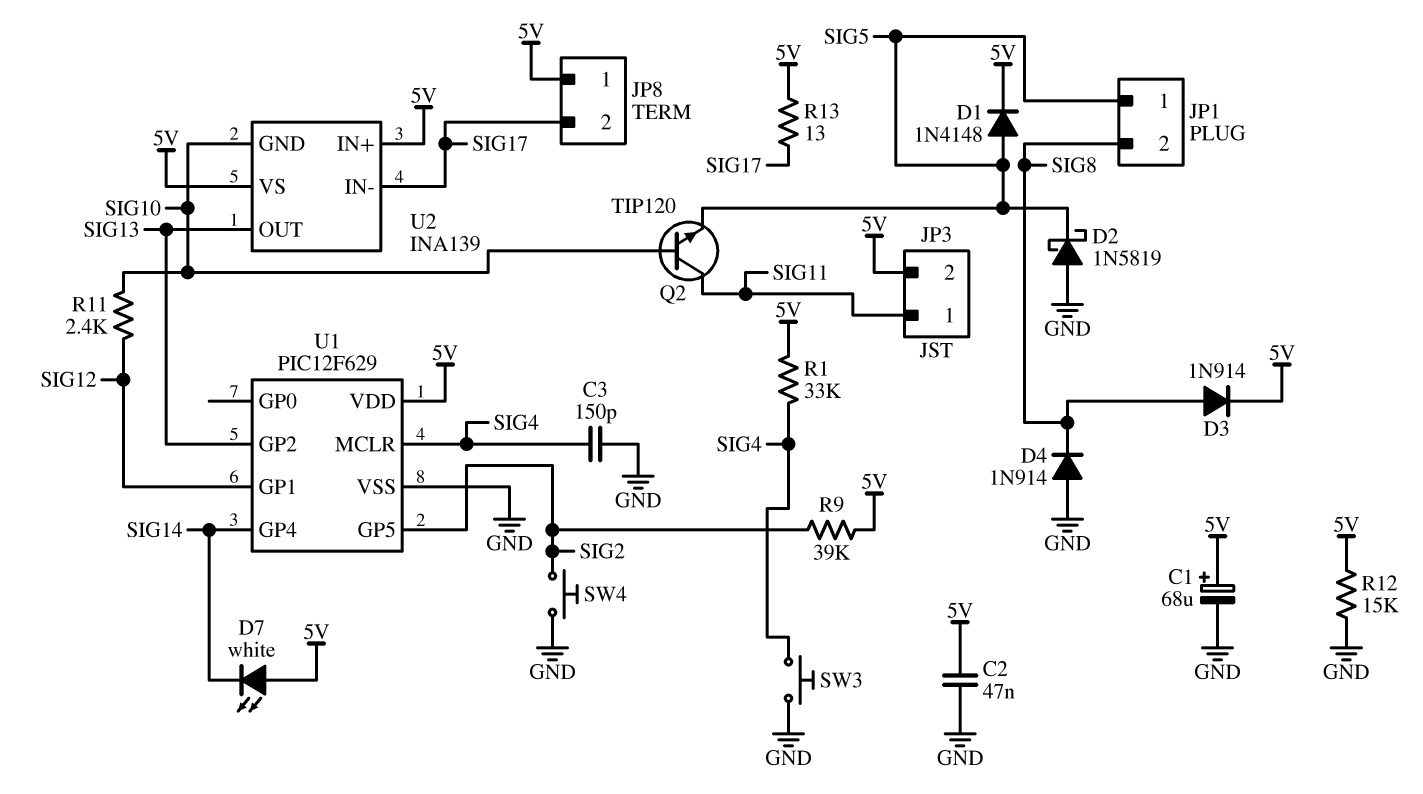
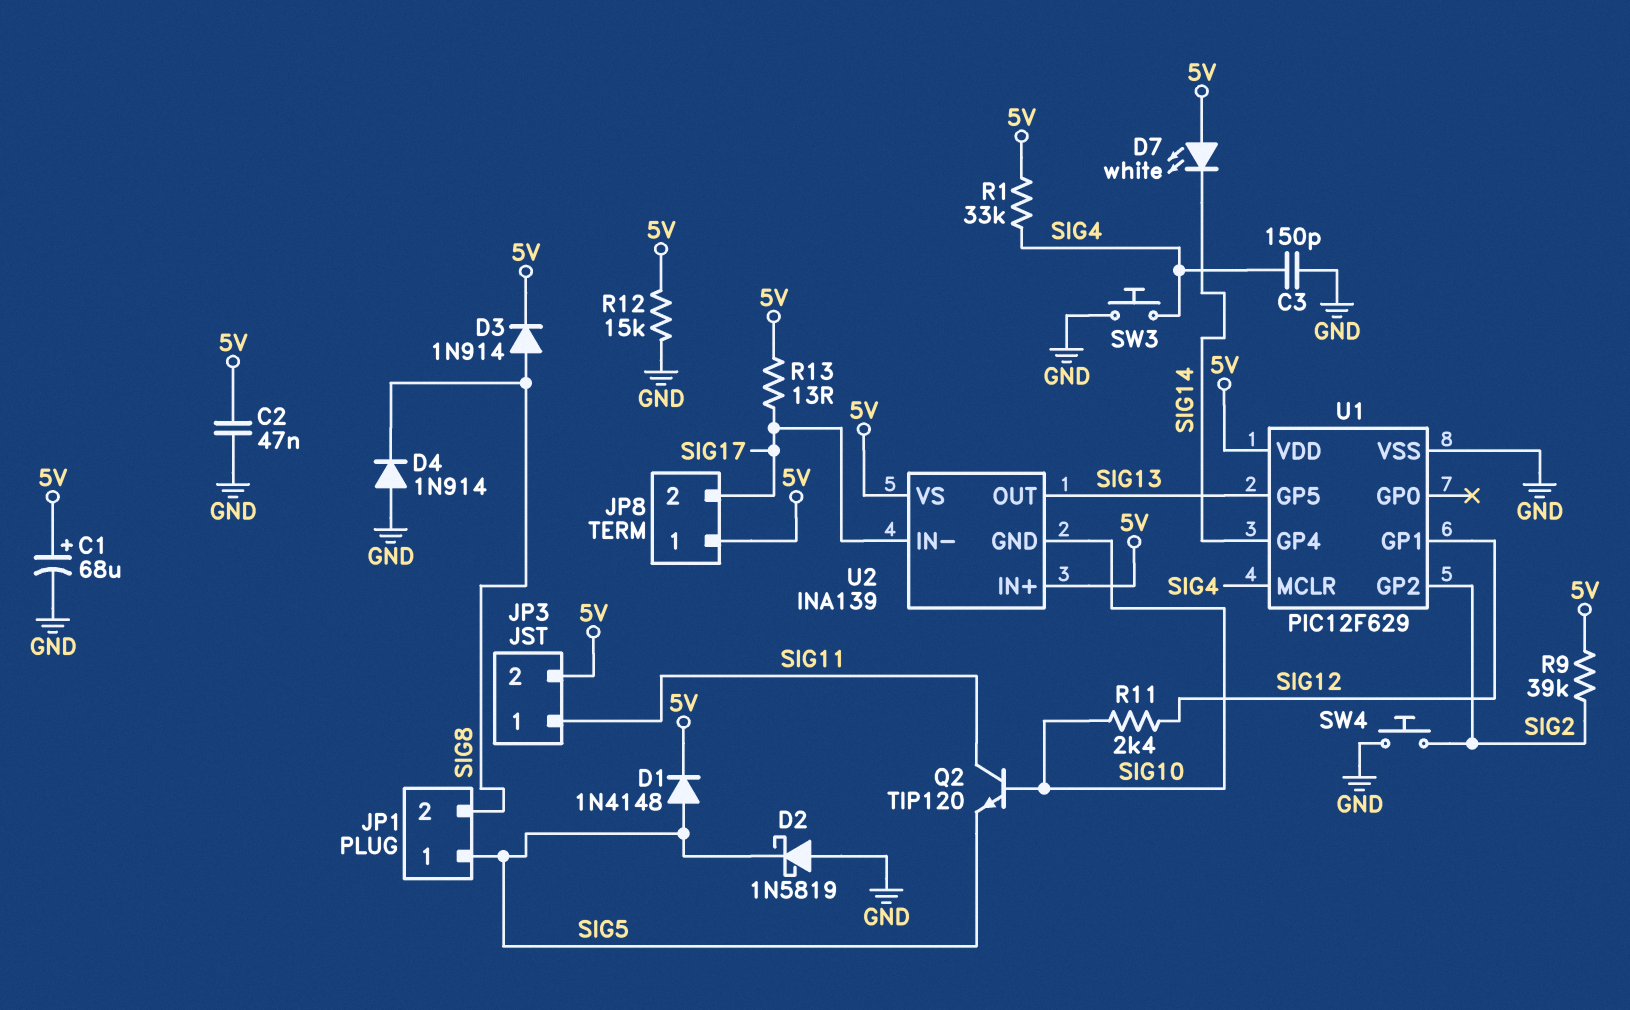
U1 pin GP2: SIG13 -> SIG2
U1 pin GP5: SIG2 -> SIG13

